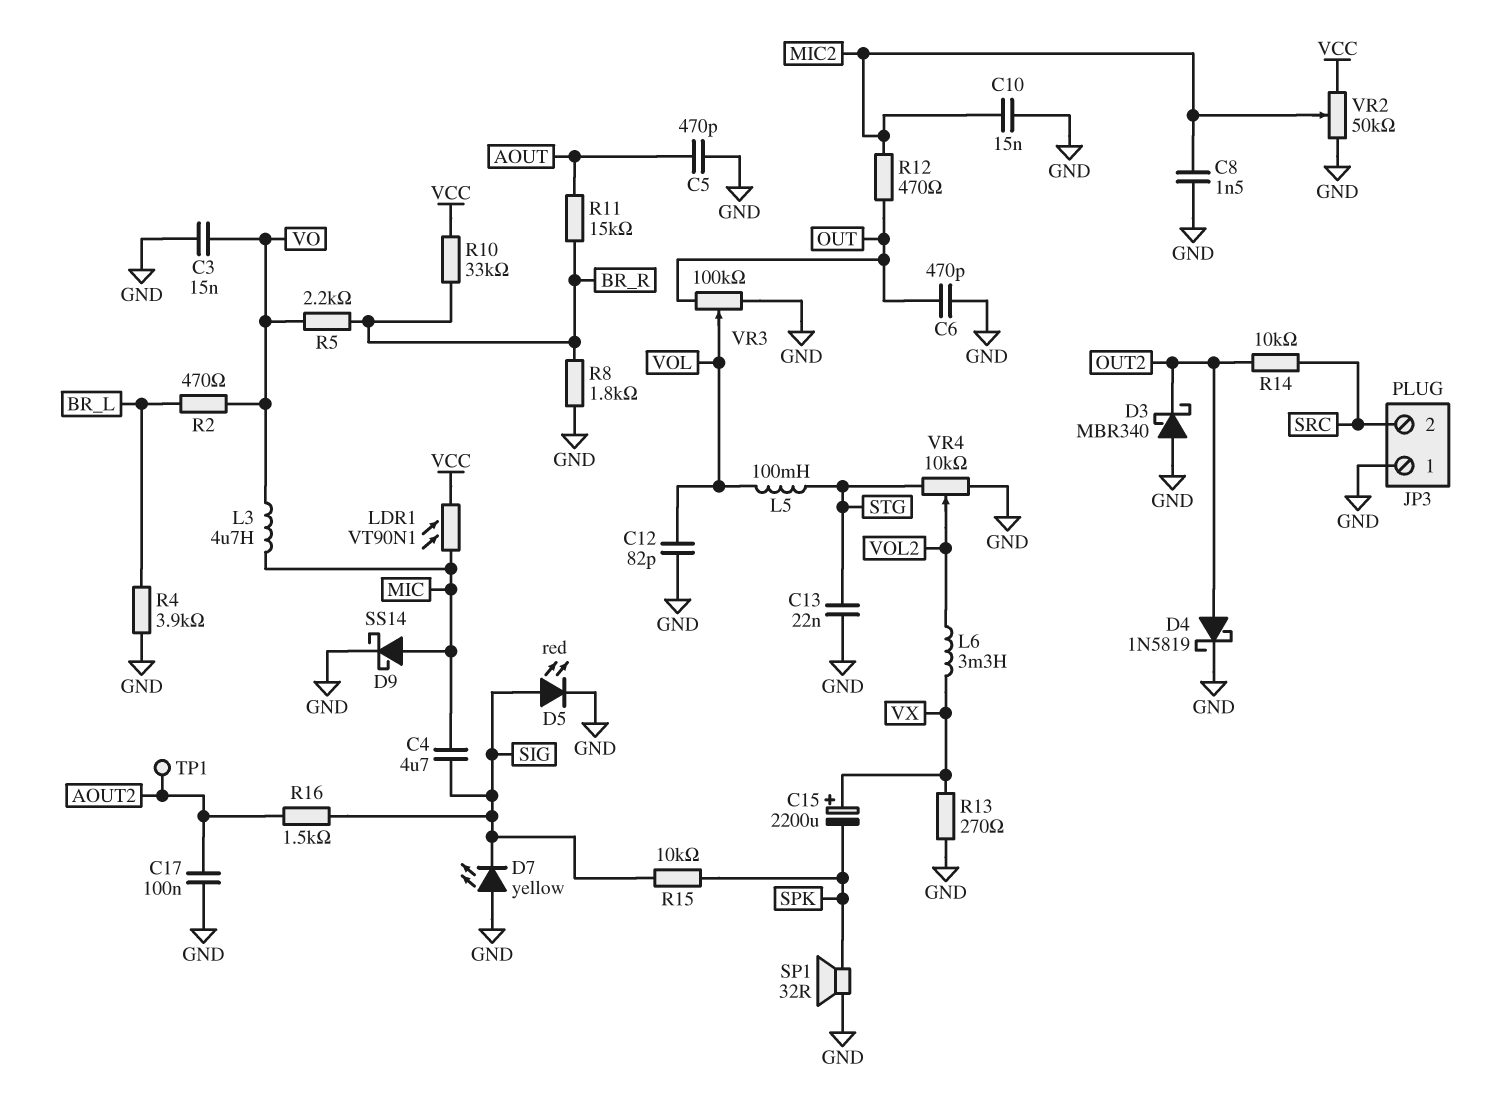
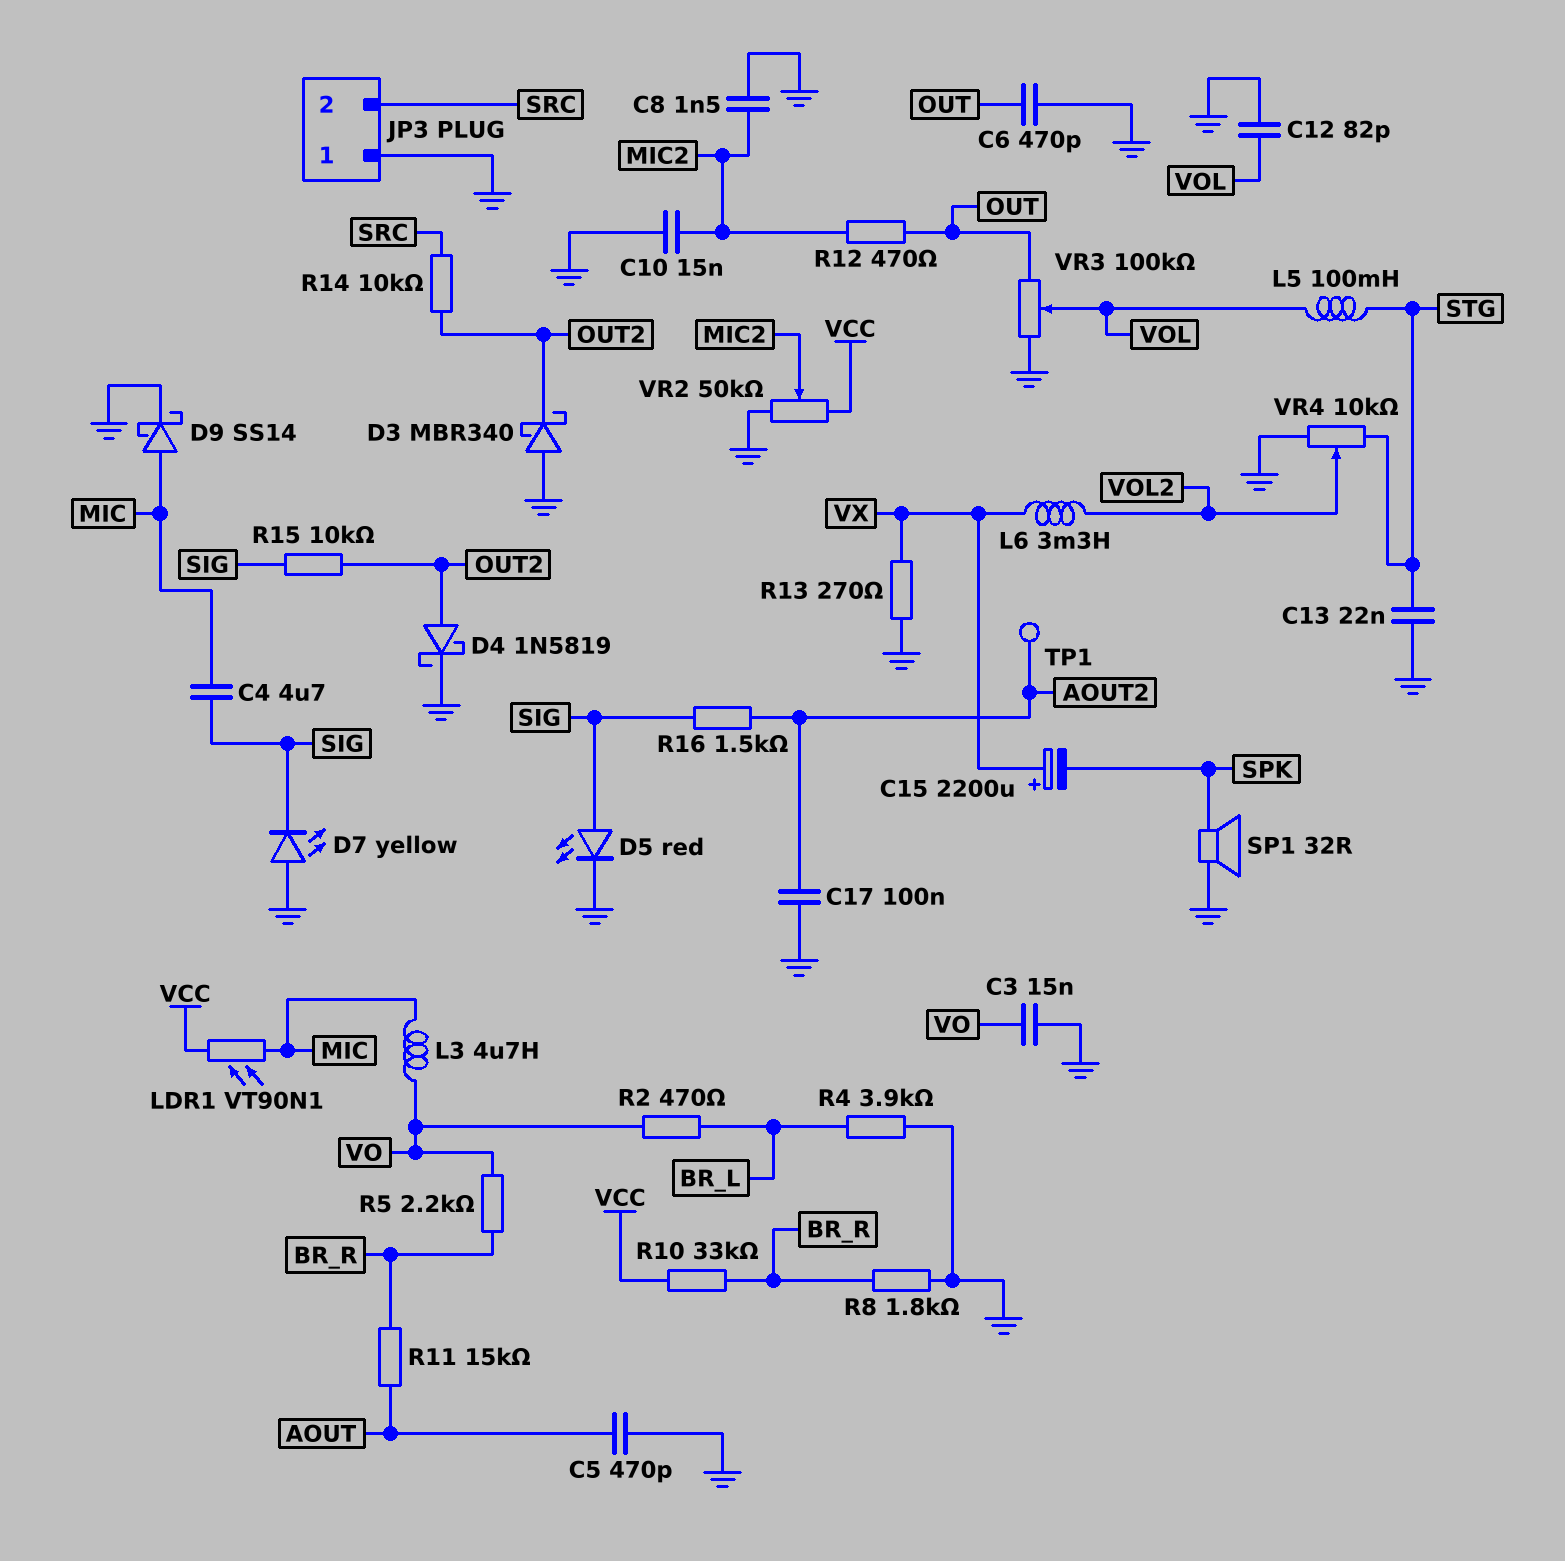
R15: 10k (SIG, SPK) -> 10k (OUT2, SIG)

